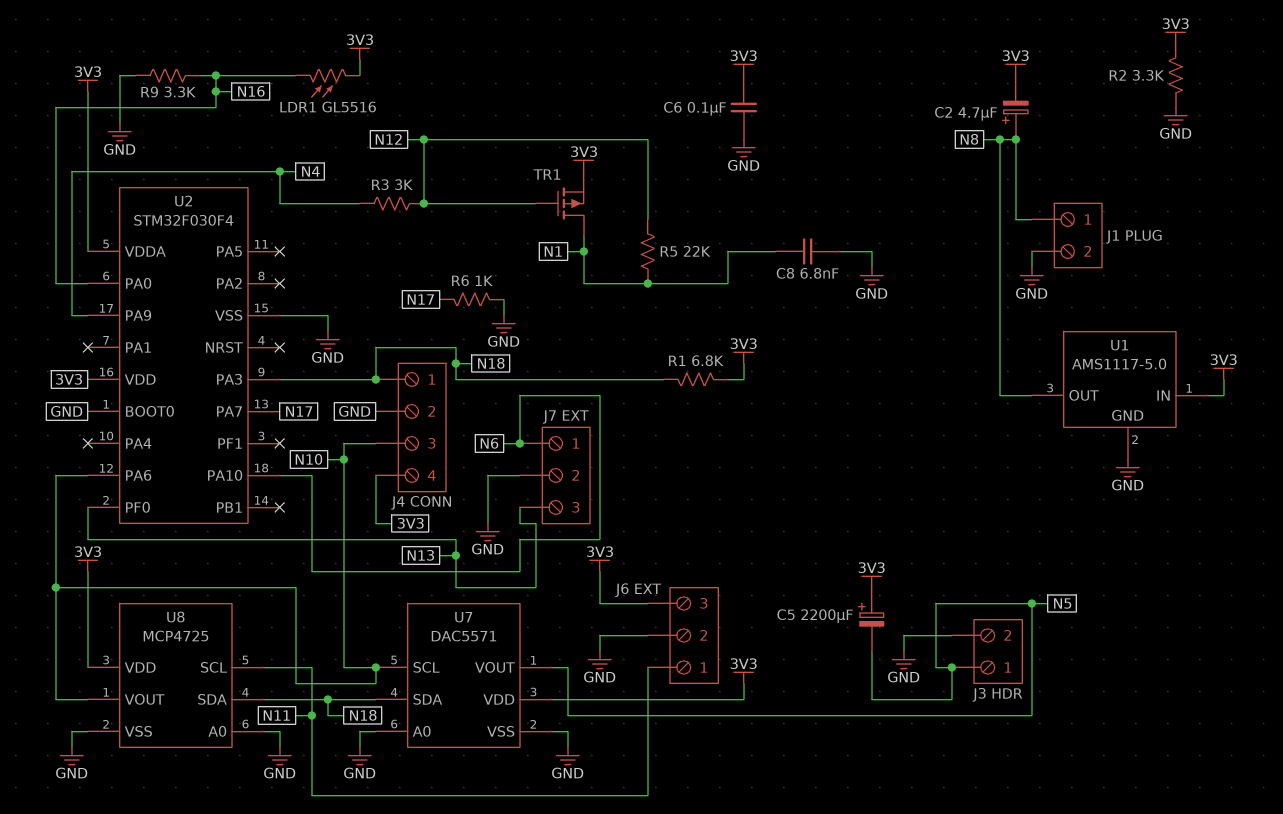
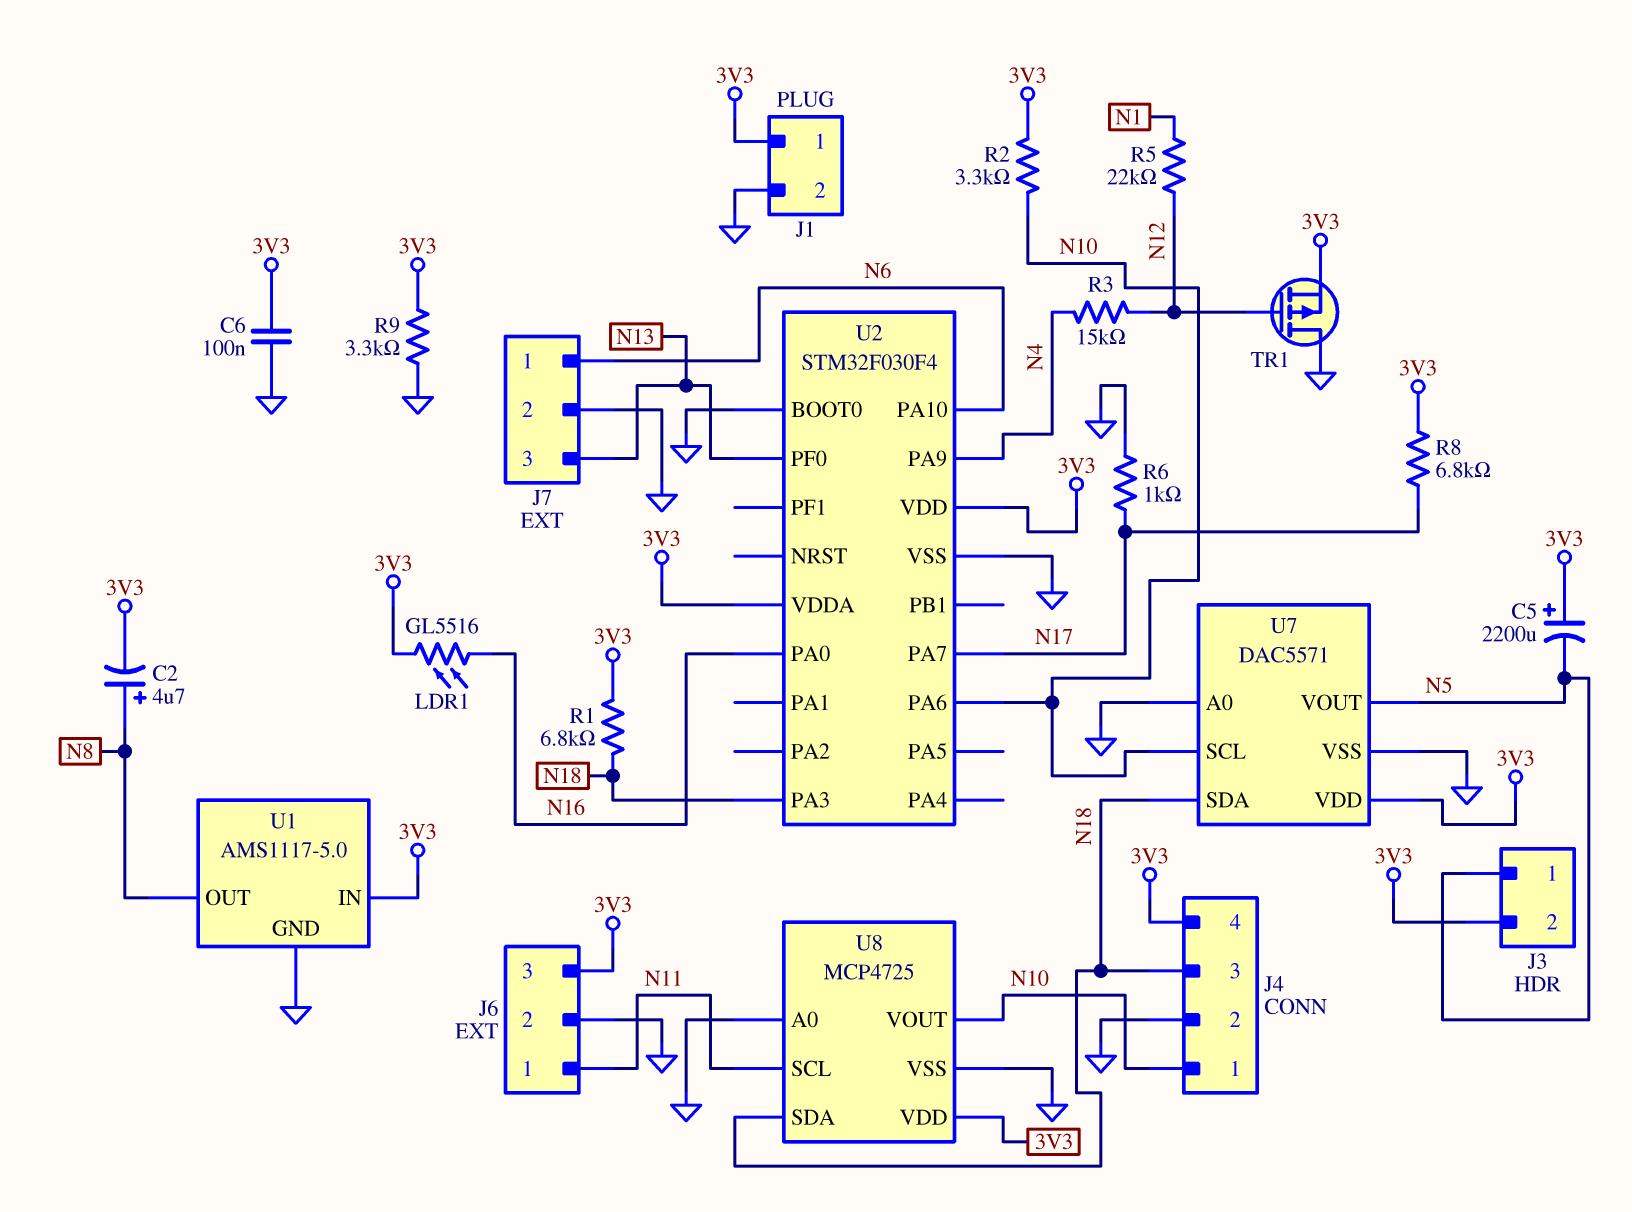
C8: 6.8nF (GND, N1) -> none
J1 pin 1: N8 -> 3V3
J3 pin 2: GND -> 3V3
J4 pin 1: N18 -> N10
J4 pin 3: N10 -> N18
R2: 3.3k (3V3, GND) -> 3.3k (3V3, N10)
R3: 3k (N4, N12) -> 15k (N4, N12)
R8: none -> 6.8k (3V3, N17)
R9: 3.3k (GND, N16) -> 3.3k (3V3, GND)
TR1: PMOS (G N12, D N1, S 3V3) -> PMOS (G N12, D GND, S 3V3)

